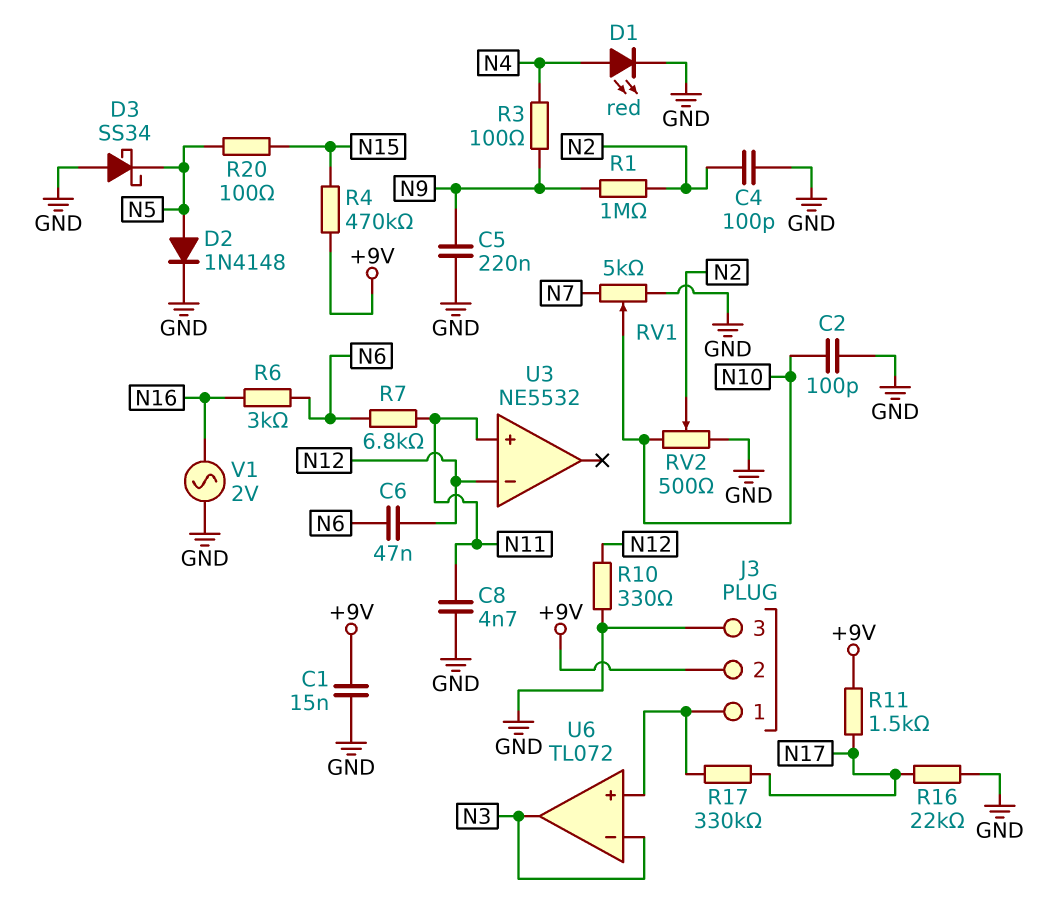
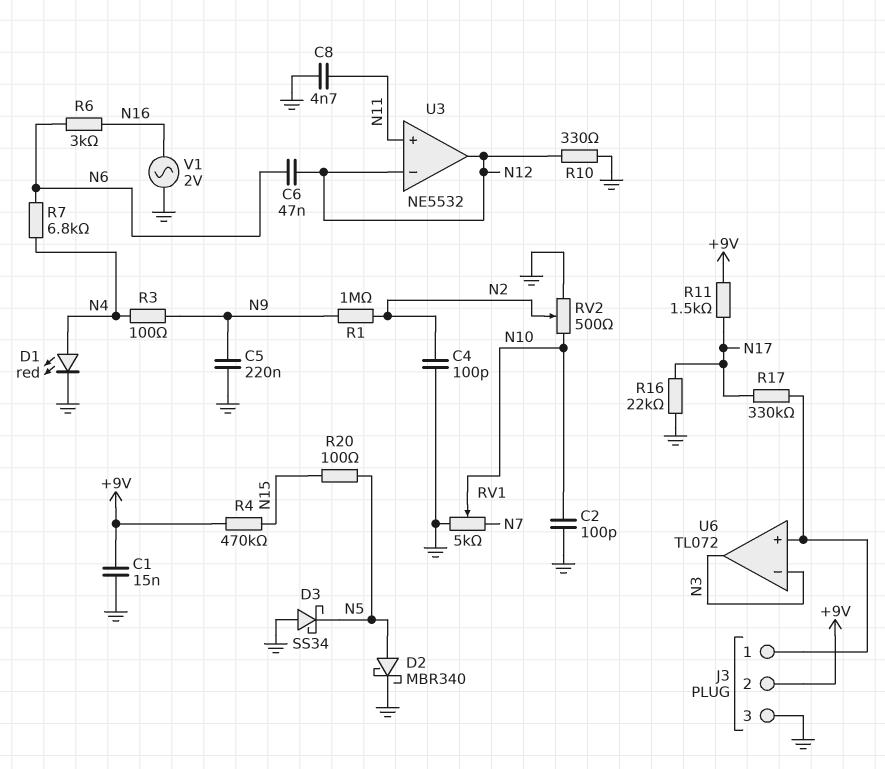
D2: diode 1N4148 (A N5, K GND) -> schottky MBR340 (A N5, K GND)
R7: 6.8k (N6, N11) -> 6.8k (N4, N6)
U3 pin out: none -> N12

